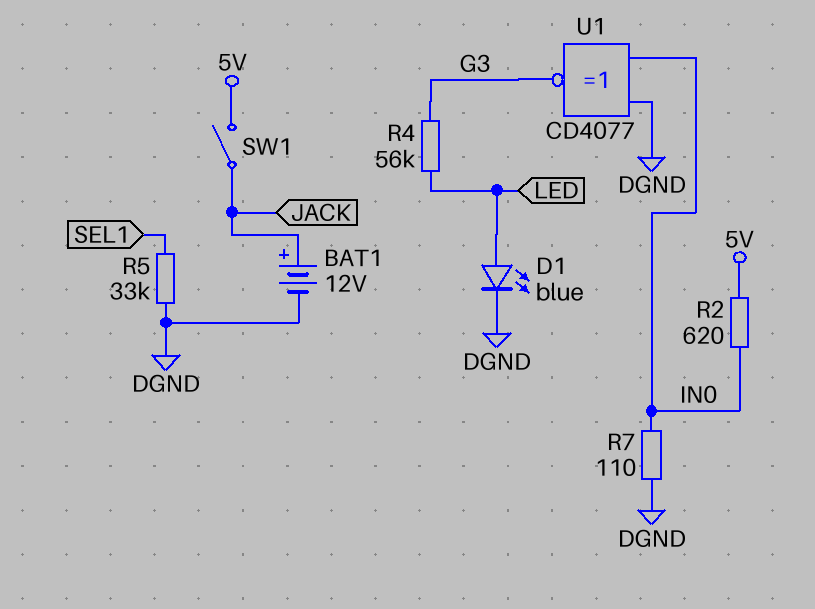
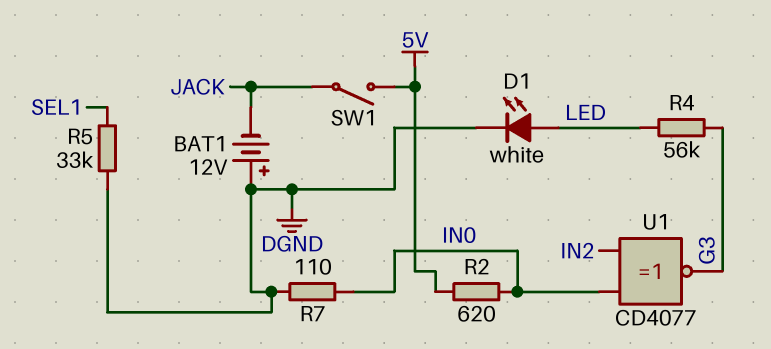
BAT1: 12V (plus JACK, minus DGND) -> 12V (plus DGND, minus JACK)
D1: LED blue (A LED, K DGND) -> LED white (A LED, K DGND)
U1: XNOR CD4077 (in DGND, in IN0, out G3) -> XNOR CD4077 (in IN0, in IN2, out G3)

